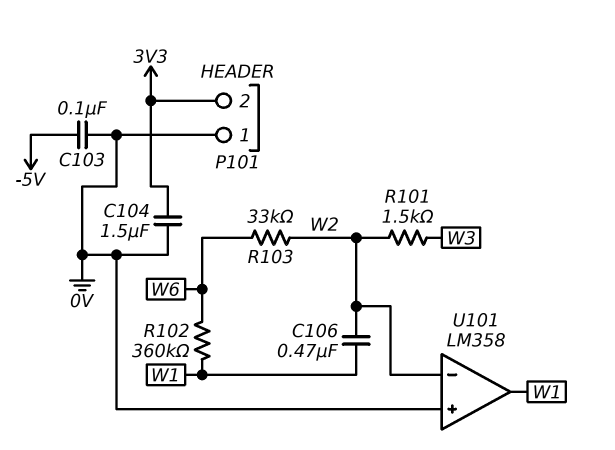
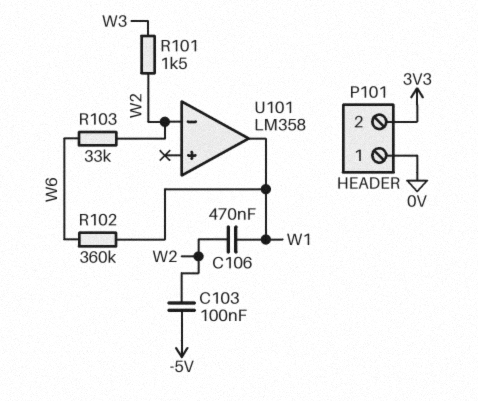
C103: 100nF (-5V, 0V) -> 100nF (-5V, W2)
C104: 1.5uF (0V, 3V3) -> none
U101 pin in+: 0V -> none

